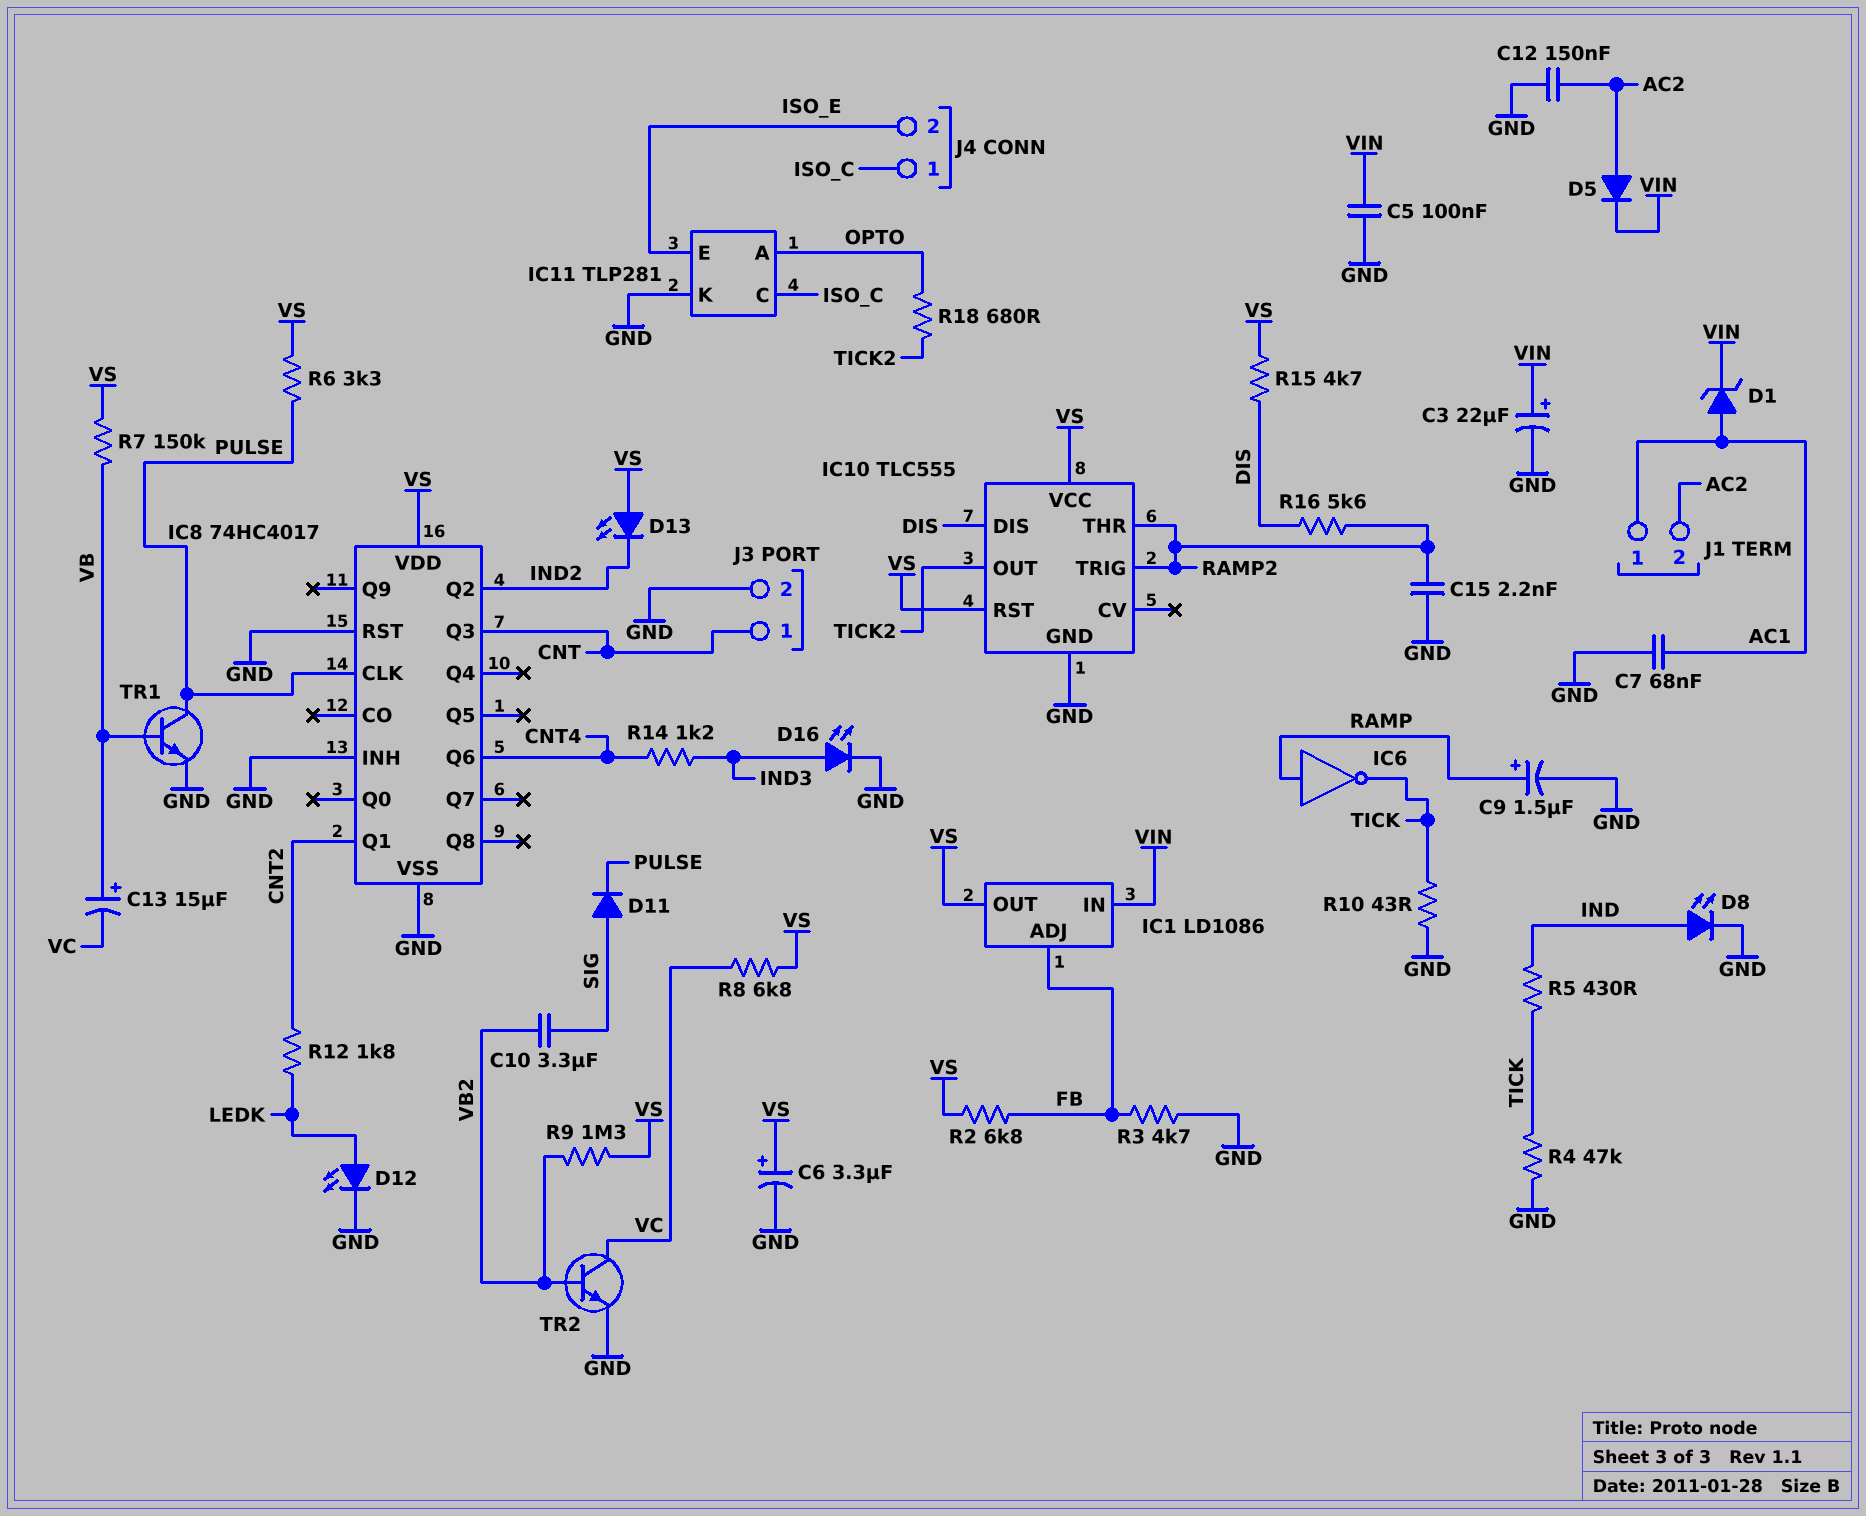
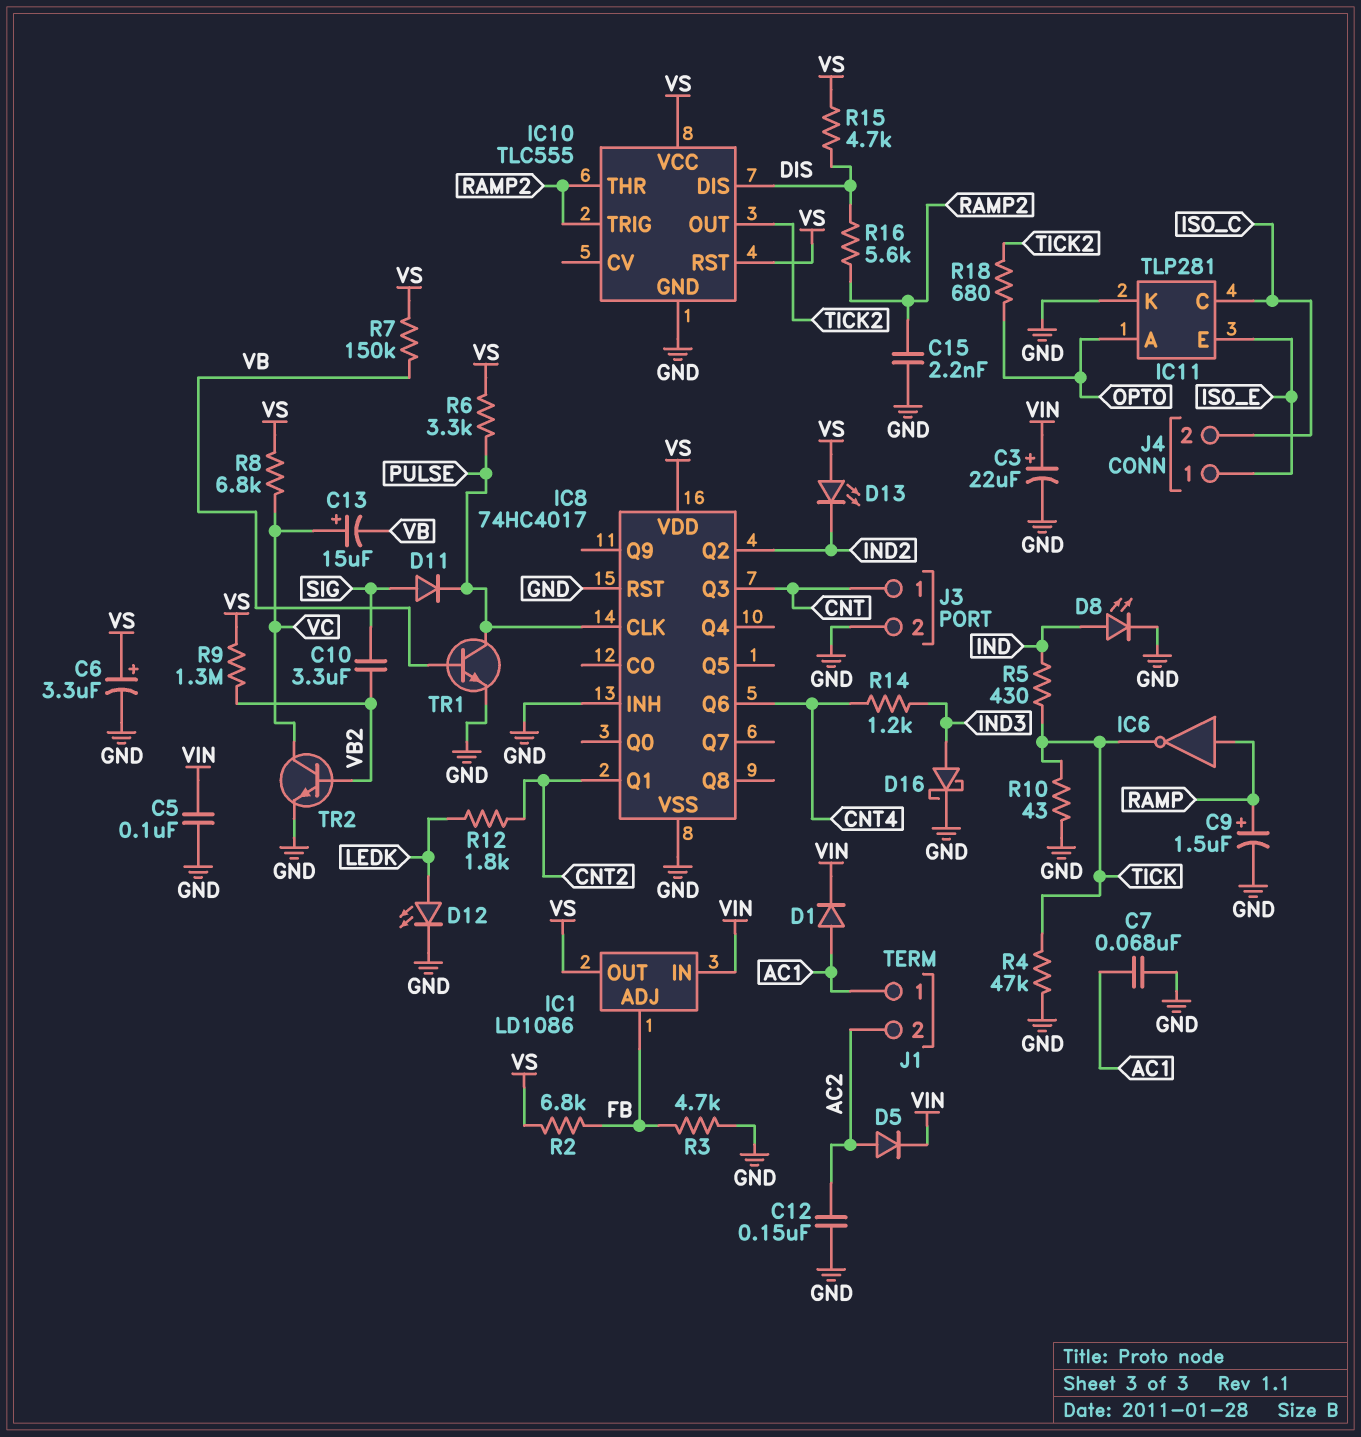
C13: 15uF (plus VB, minus VC) -> 15uF (plus VC, minus VB)
D1: zener (A AC1, K VIN) -> diode (A AC1, K VIN)
D16: LED (A IND3, K GND) -> schottky (A IND3, K GND)
J4 pin 1: ISO_C -> ISO_E
J4 pin 2: ISO_E -> ISO_C

